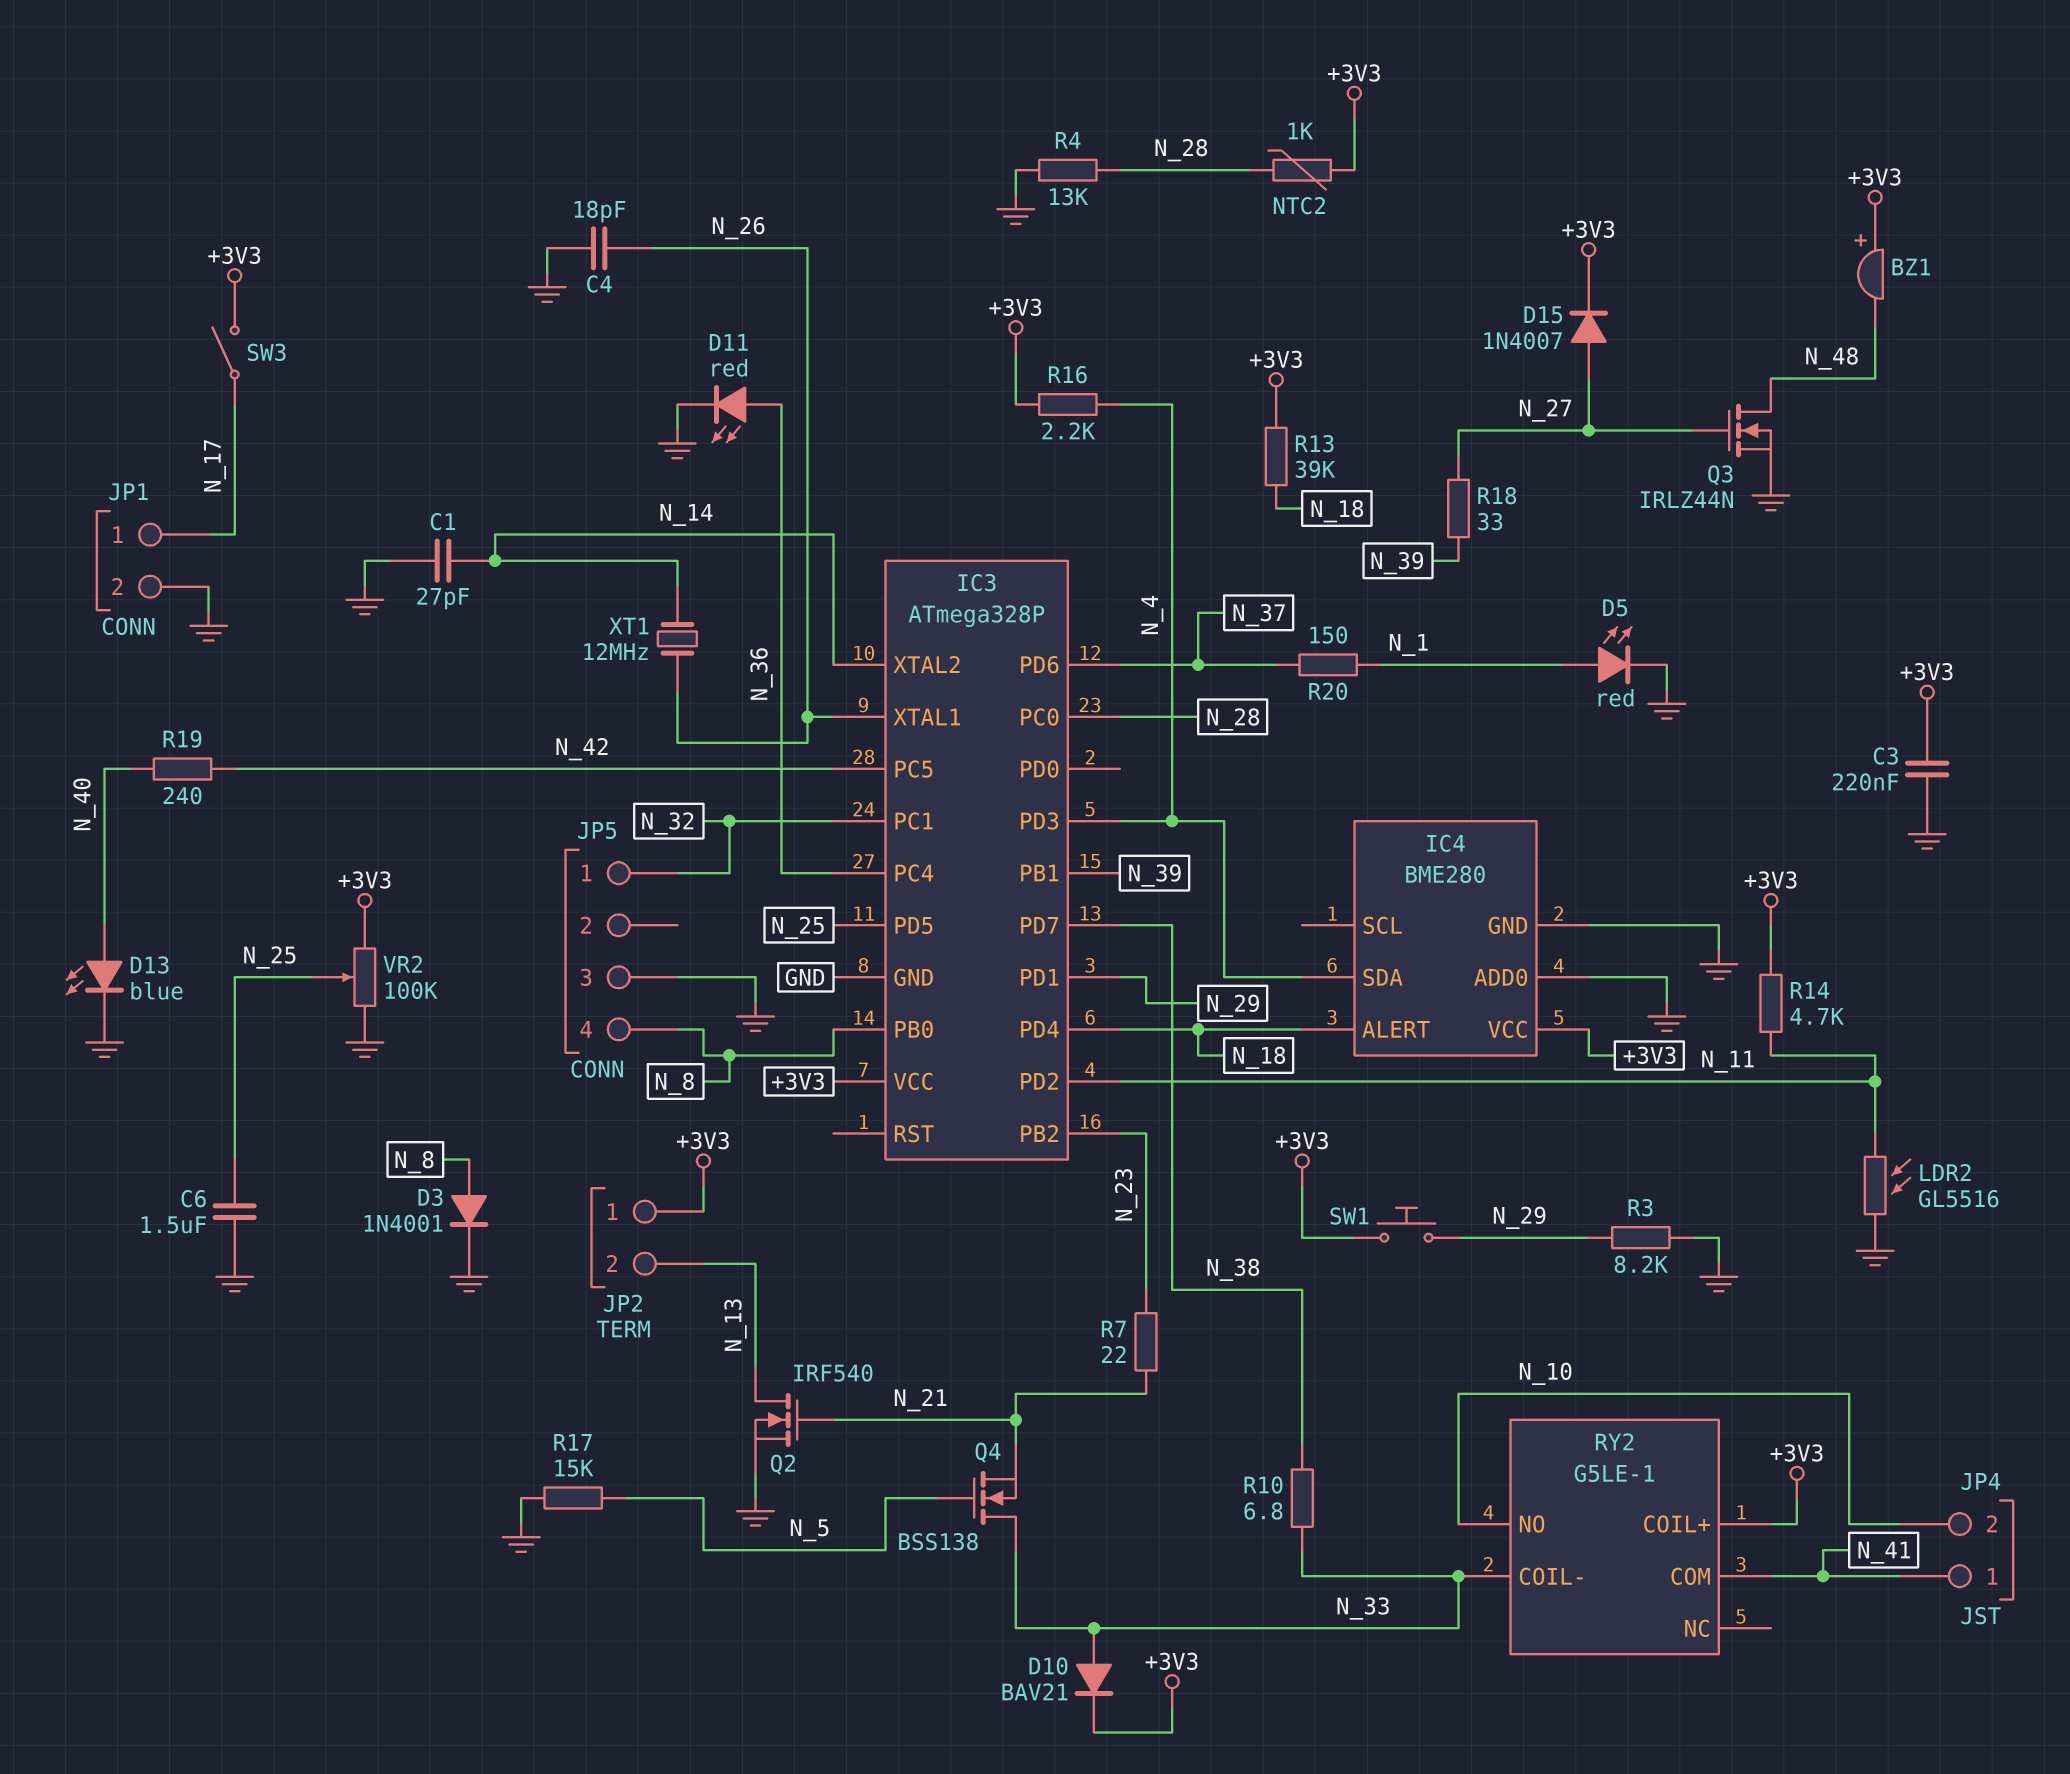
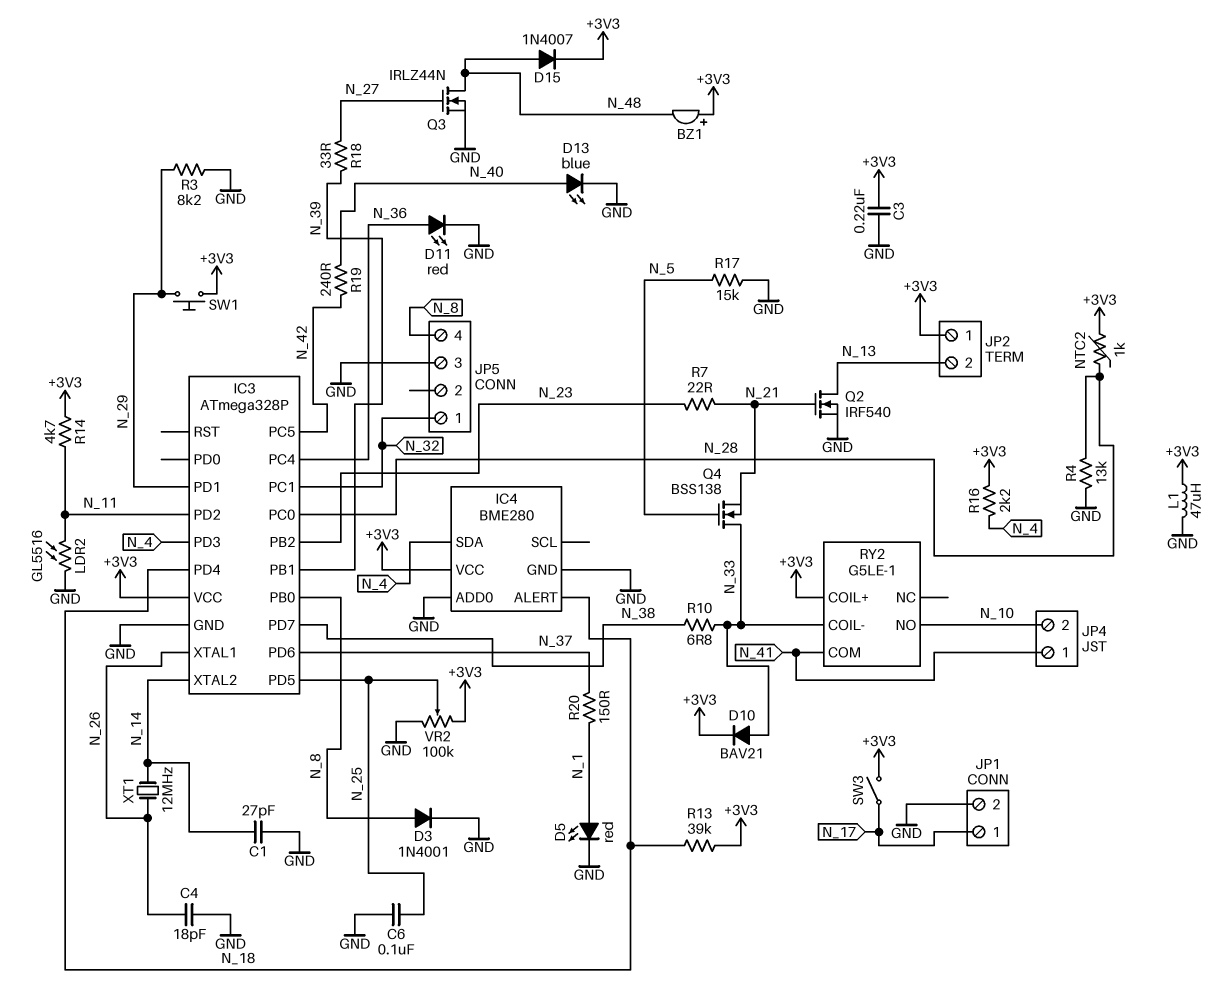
C6: 1.5uF (GND, N_25) -> 100nF (GND, N_25)
D15: diode 1N4007 (A N_27, K +3V3) -> diode 1N4007 (A N_48, K +3V3)
L1: none -> 47uH (+3V3, GND)

